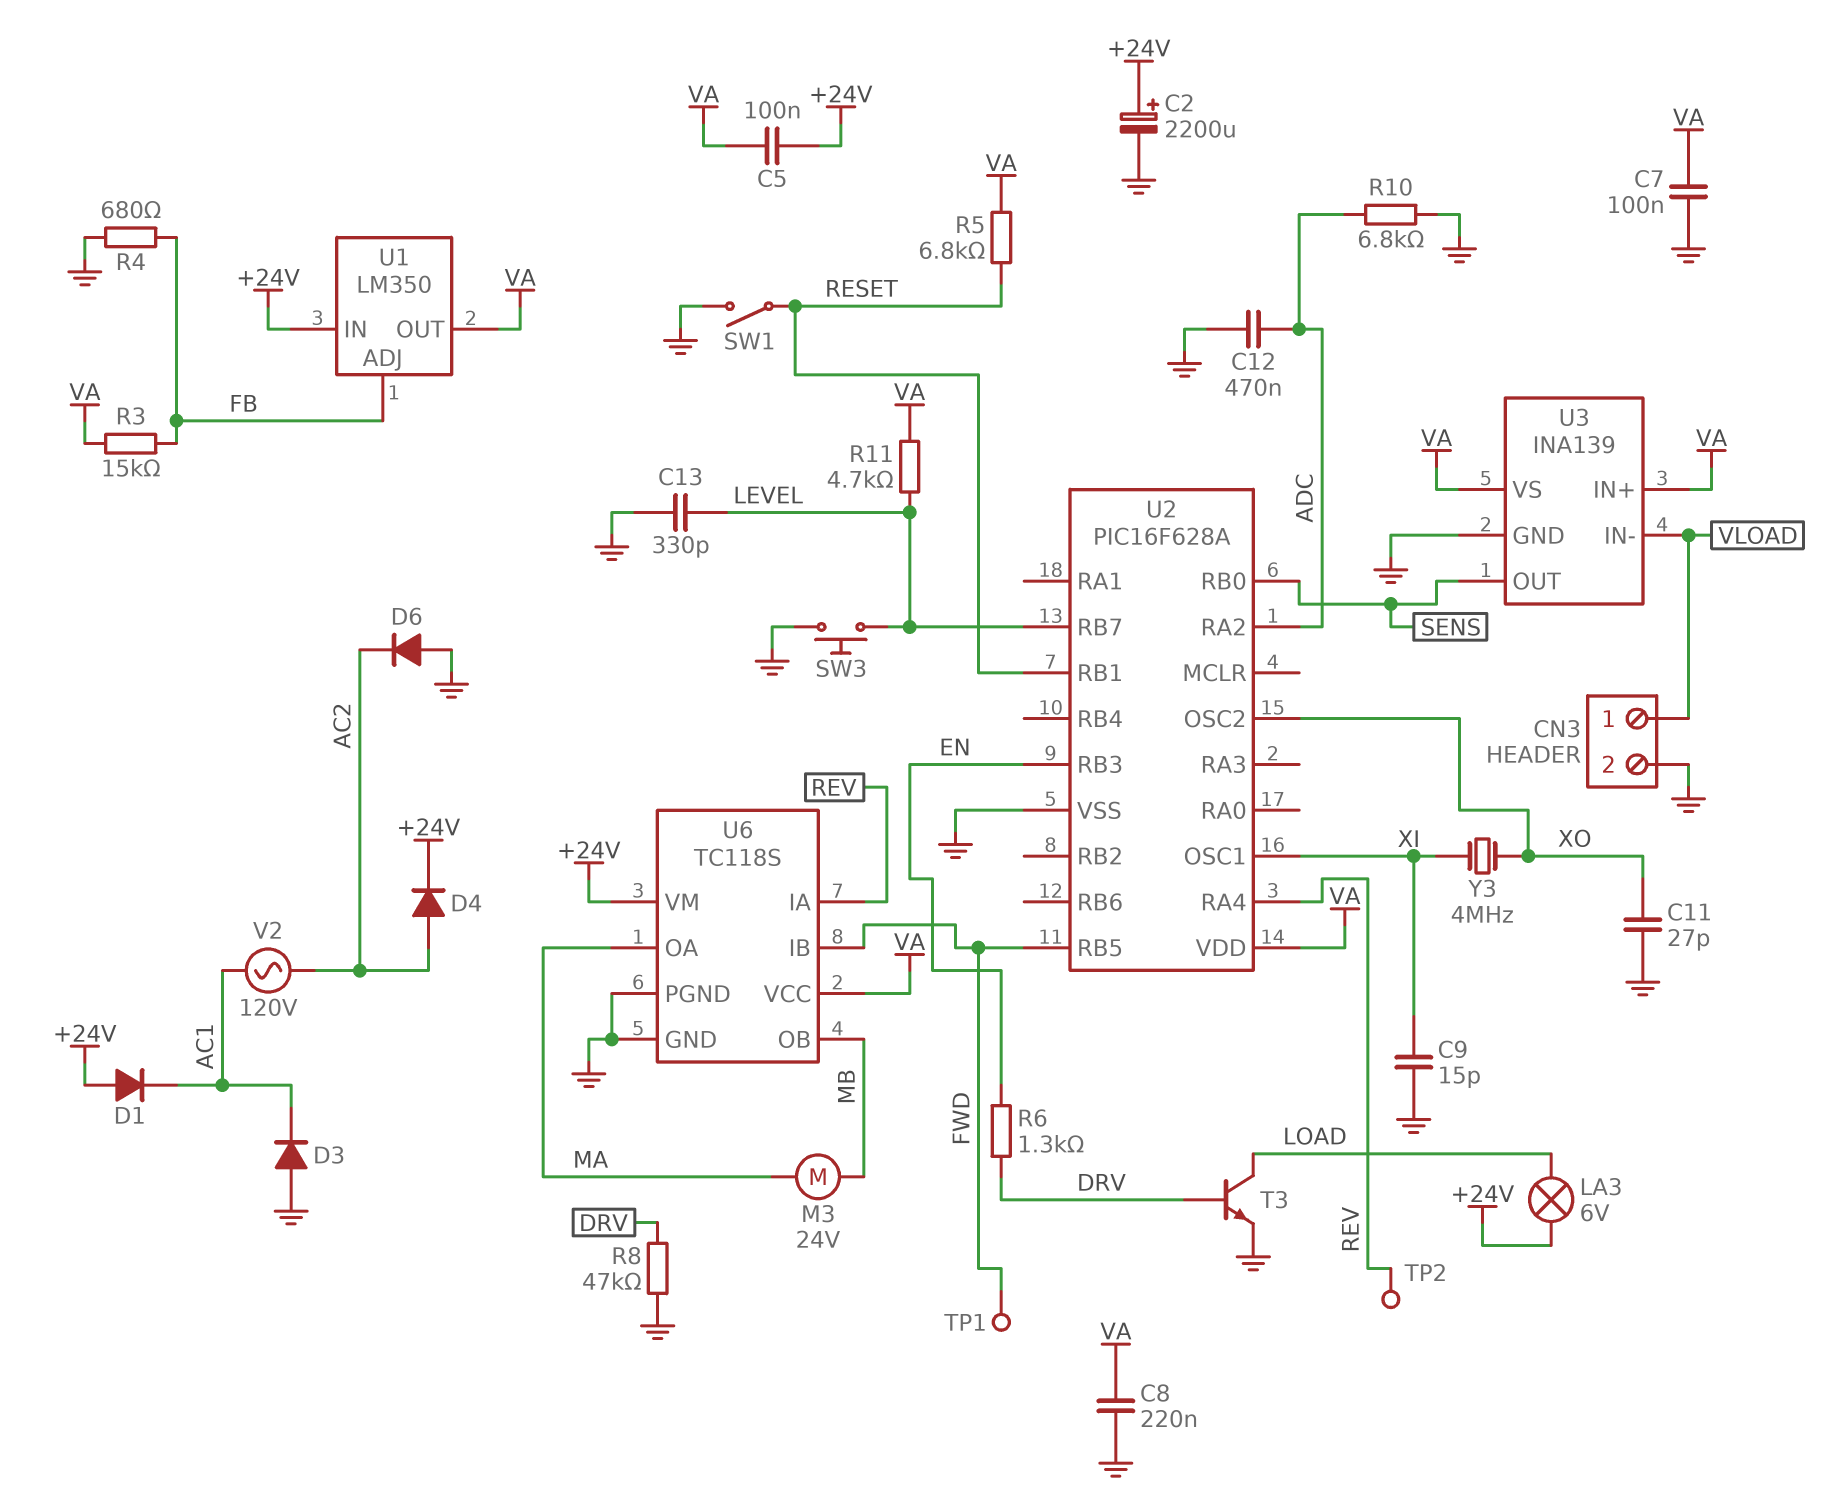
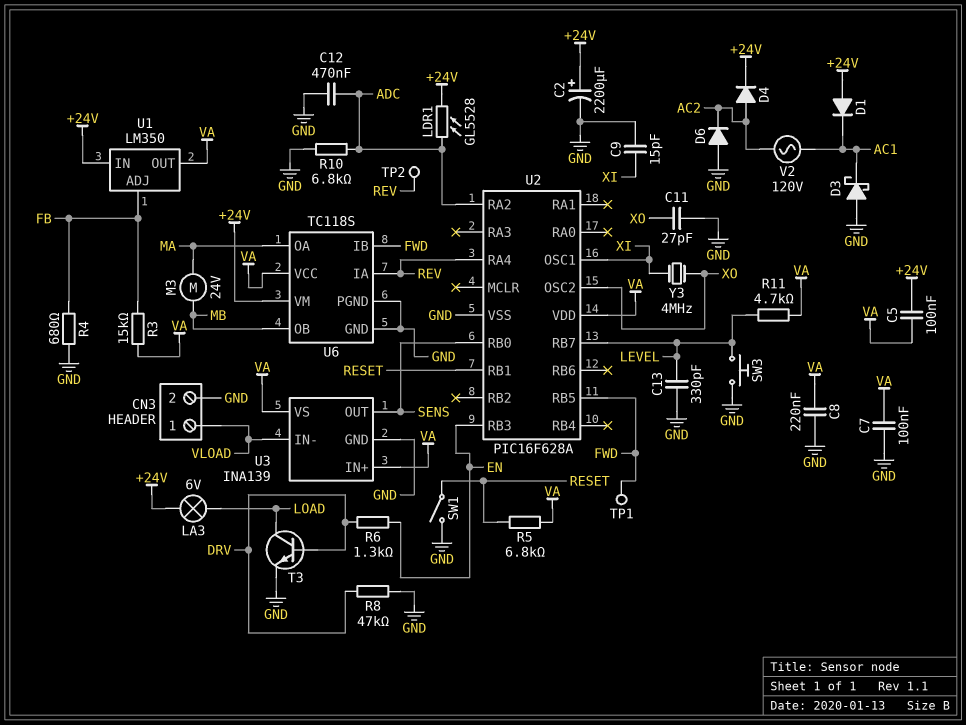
D3: diode (A GND, K AC1) -> schottky (A GND, K AC1)
LDR1: none -> GL5528 (+24V, ADC)

